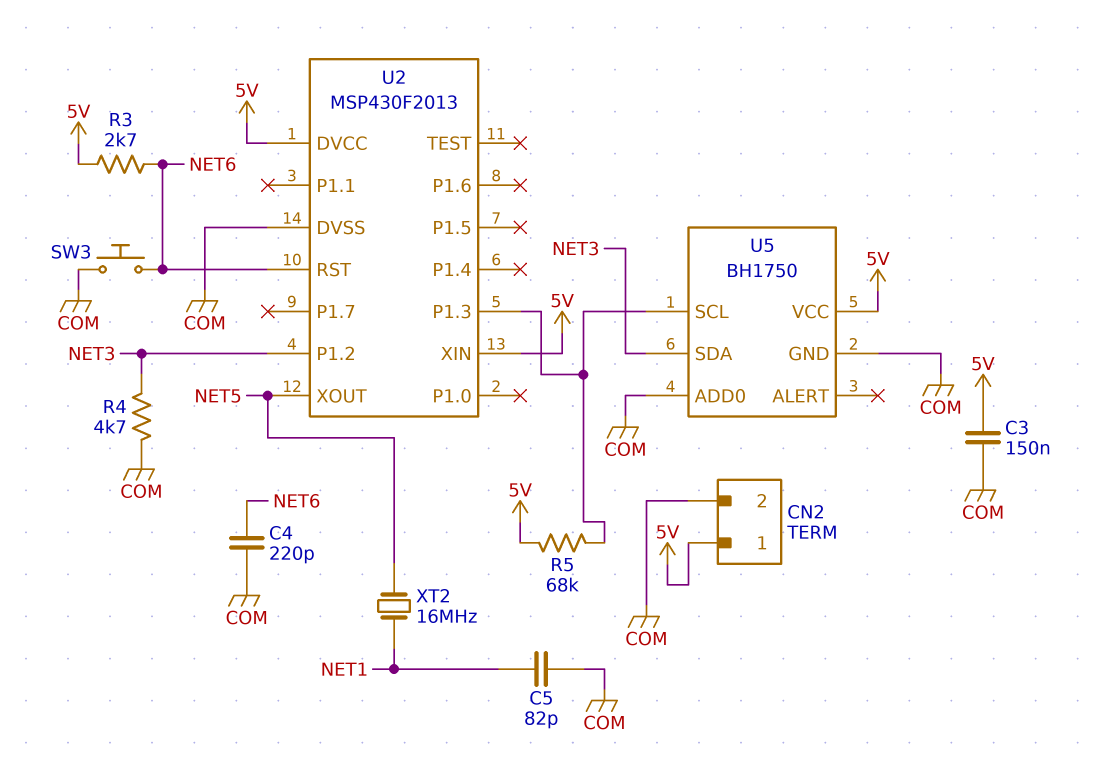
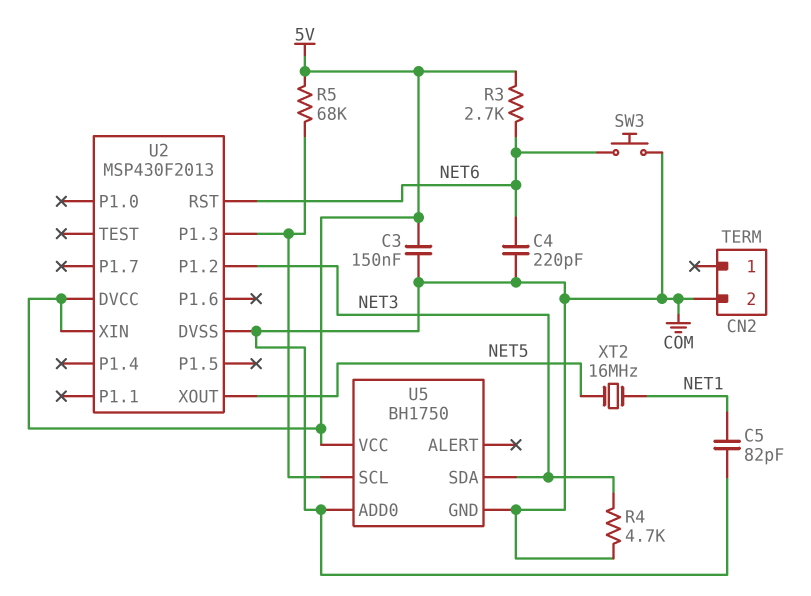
CN2 pin 1: 5V -> none

